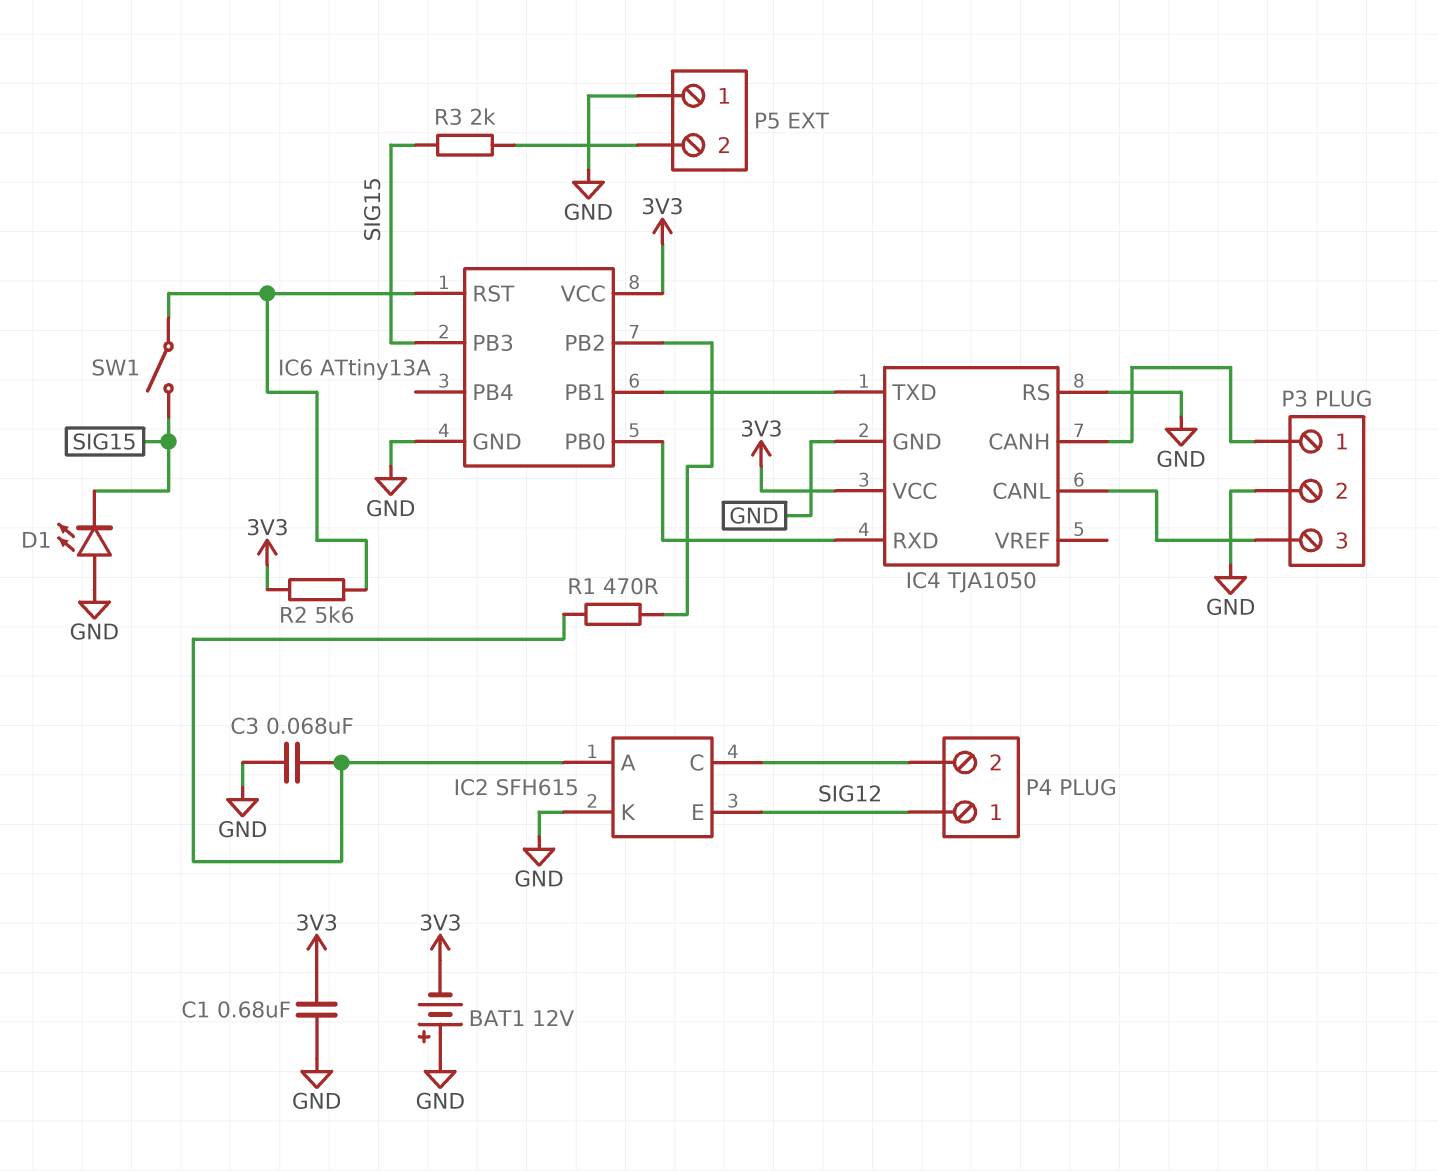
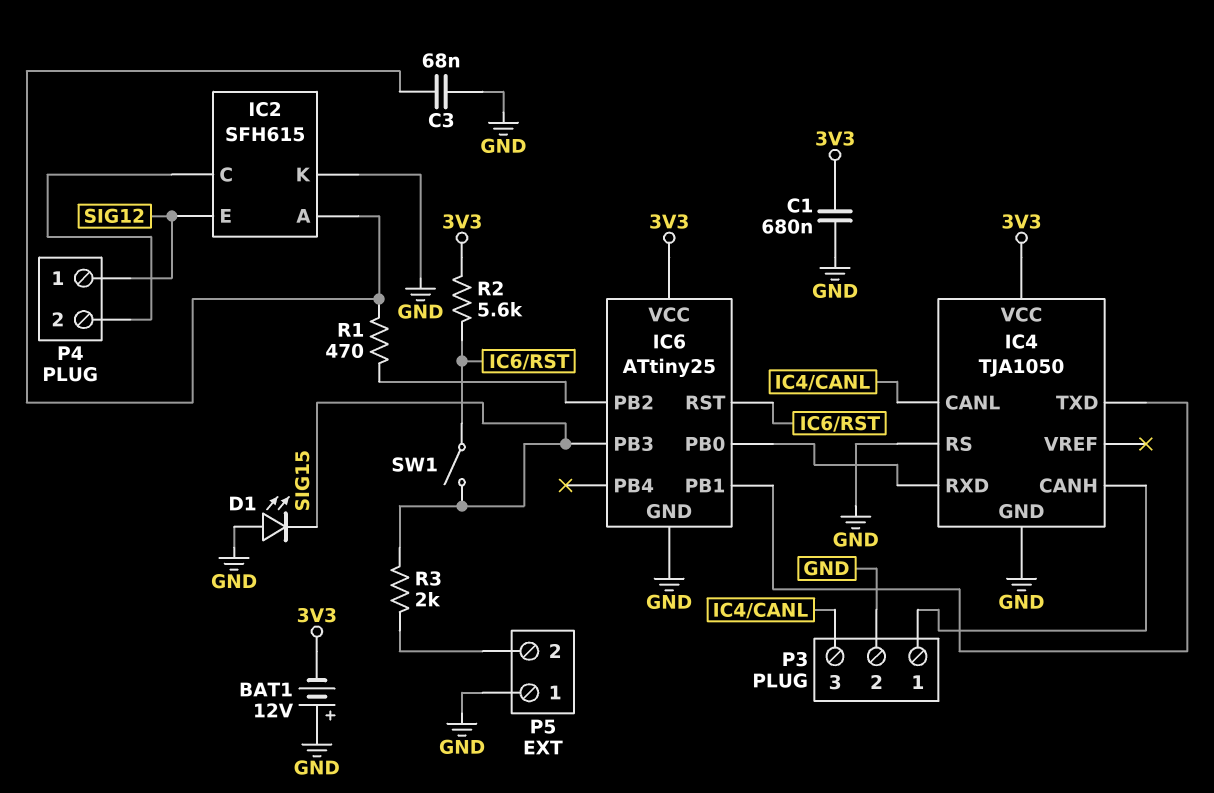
IC6: ATtiny13A -> ATtiny25

